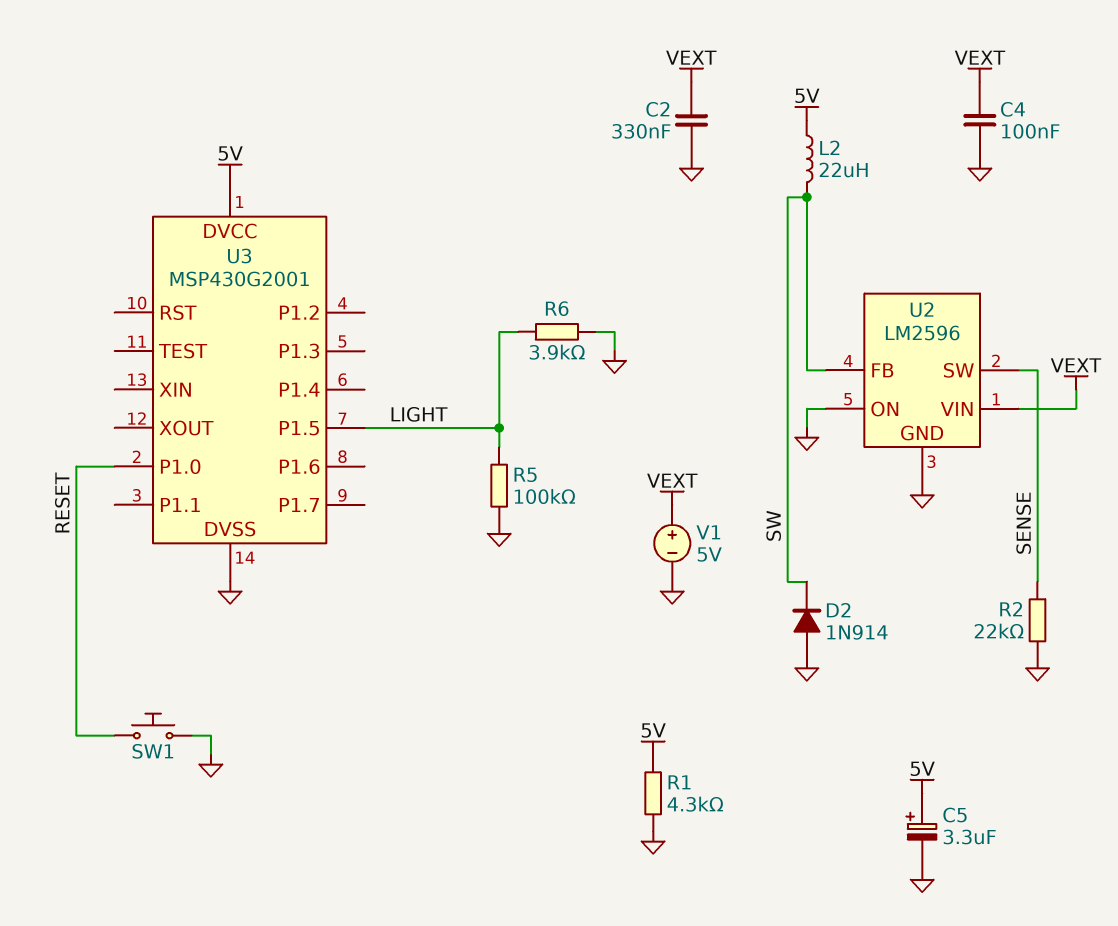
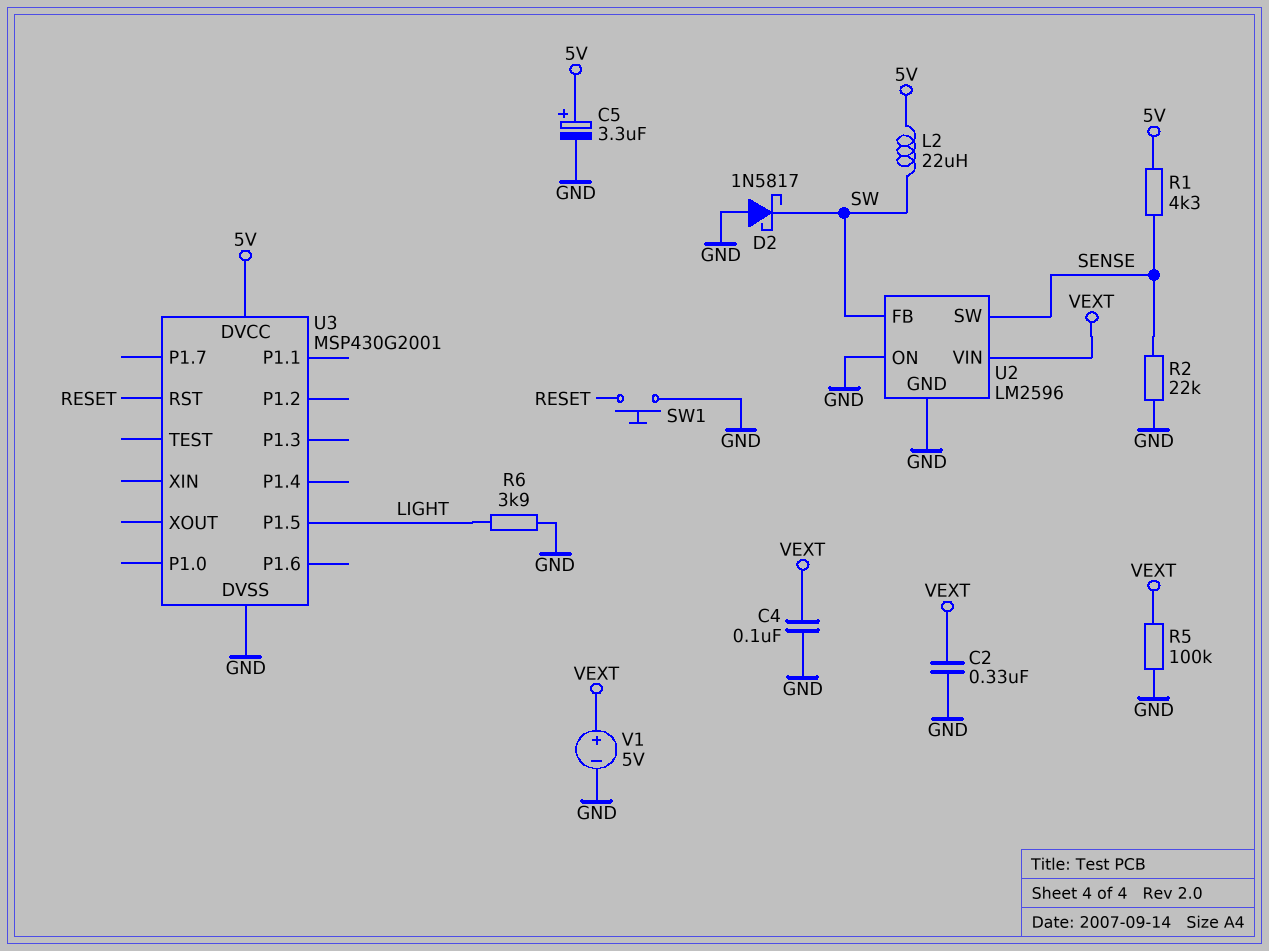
D2: diode 1N914 (A GND, K SW) -> schottky 1N5817 (A GND, K SW)
R1: 4.3k (5V, GND) -> 4.3k (5V, SENSE)
R5: 100k (GND, LIGHT) -> 100k (GND, VEXT)
U3 pin P1.0: RESET -> none
U3 pin RST: none -> RESET

